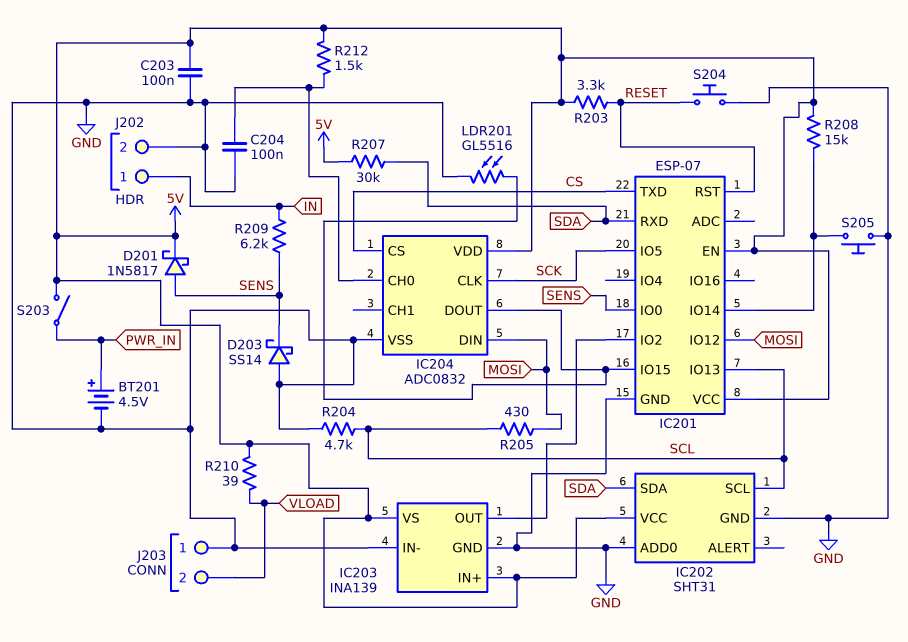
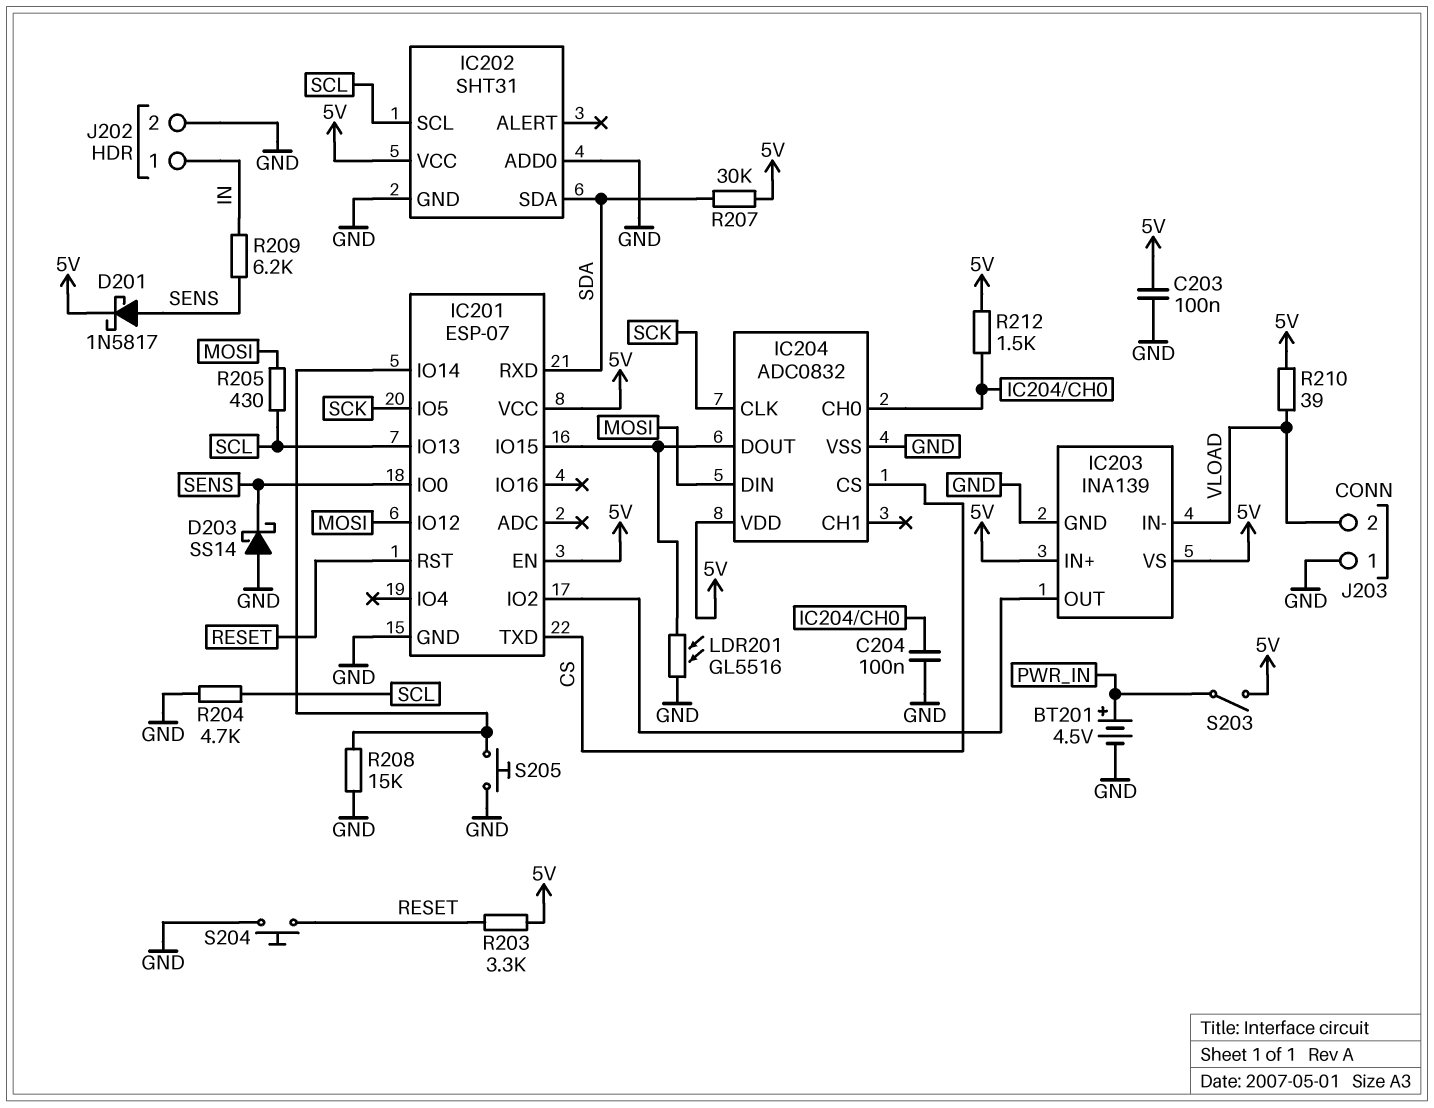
IC203 pin IN-: GND -> VLOAD
R208: 15k (5V, IC201/IO14) -> 15k (GND, IC201/IO14)

